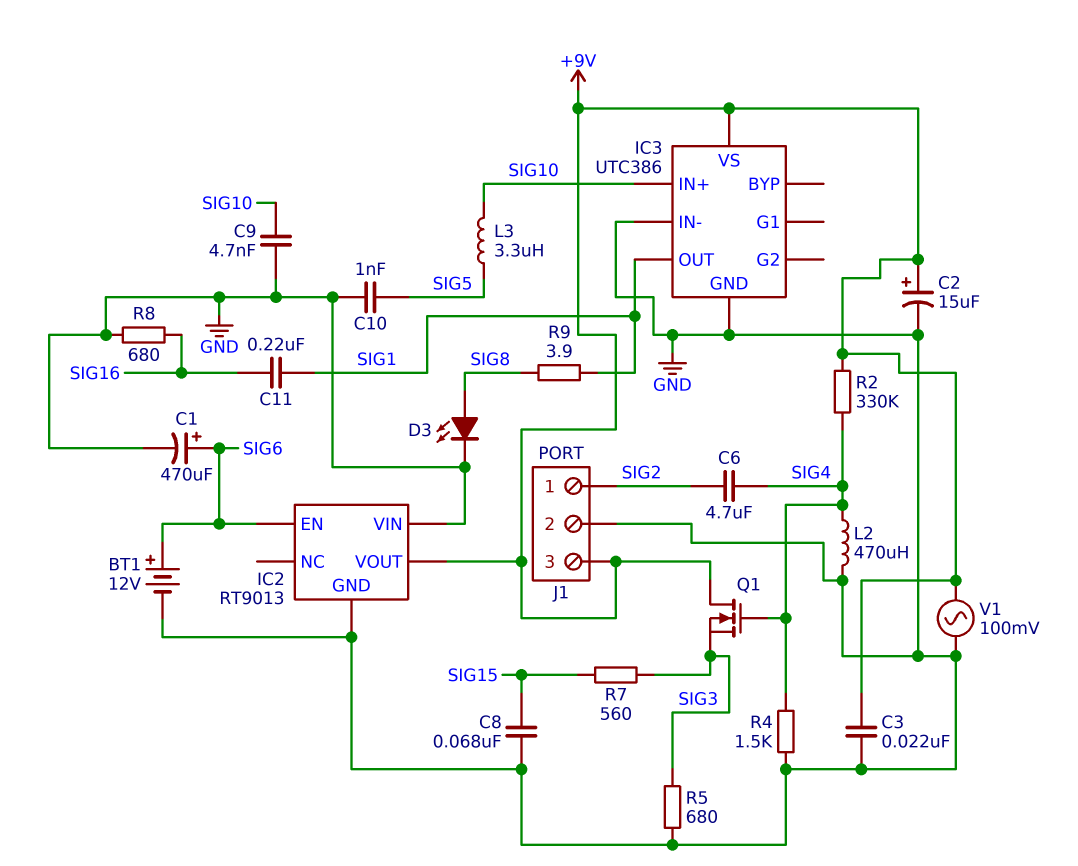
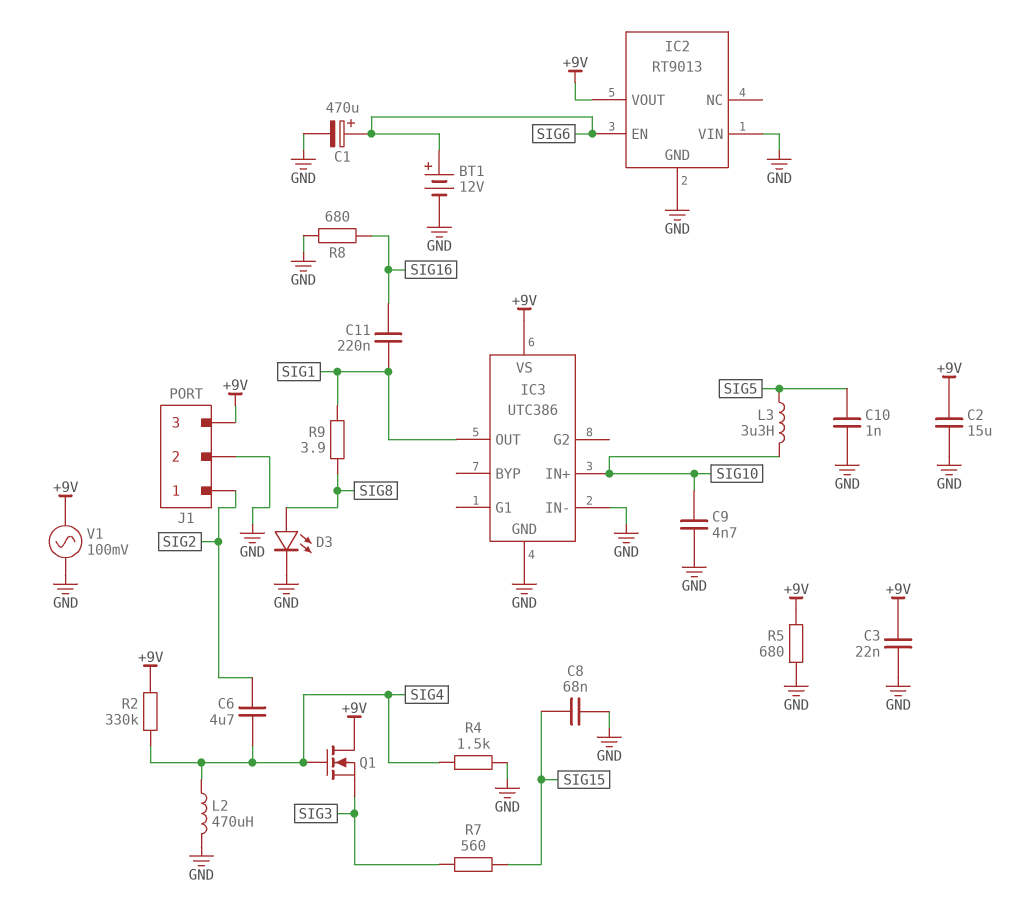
C2: 15uF (plus +9V, minus GND) -> 15uF (+9V, GND)
R5: 680 (GND, SIG3) -> 680 (+9V, GND)

